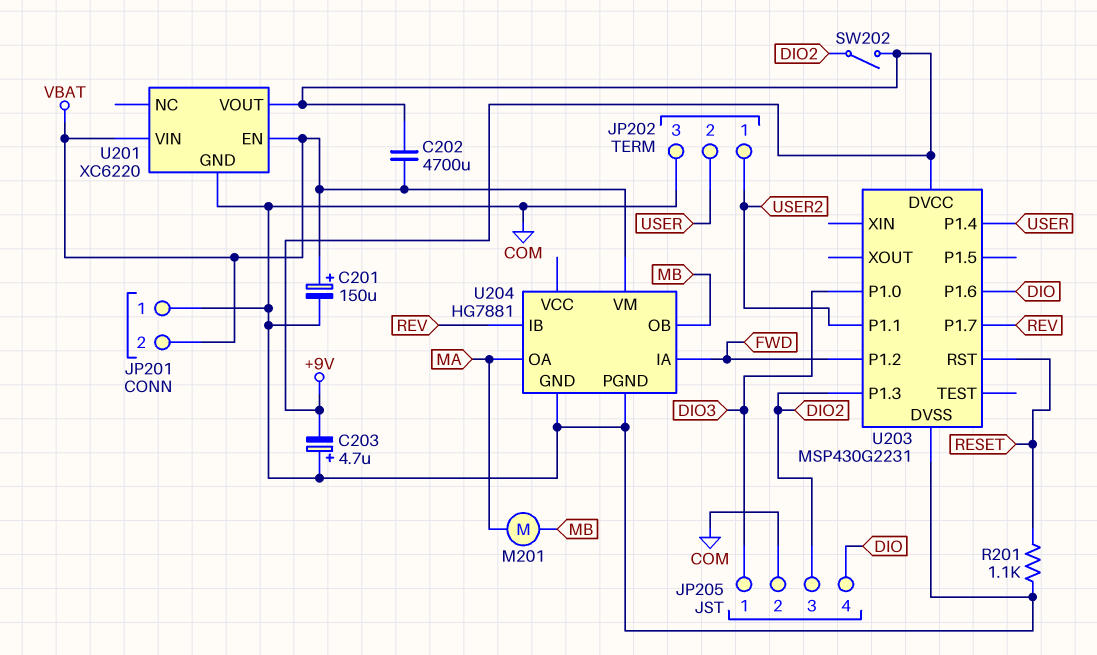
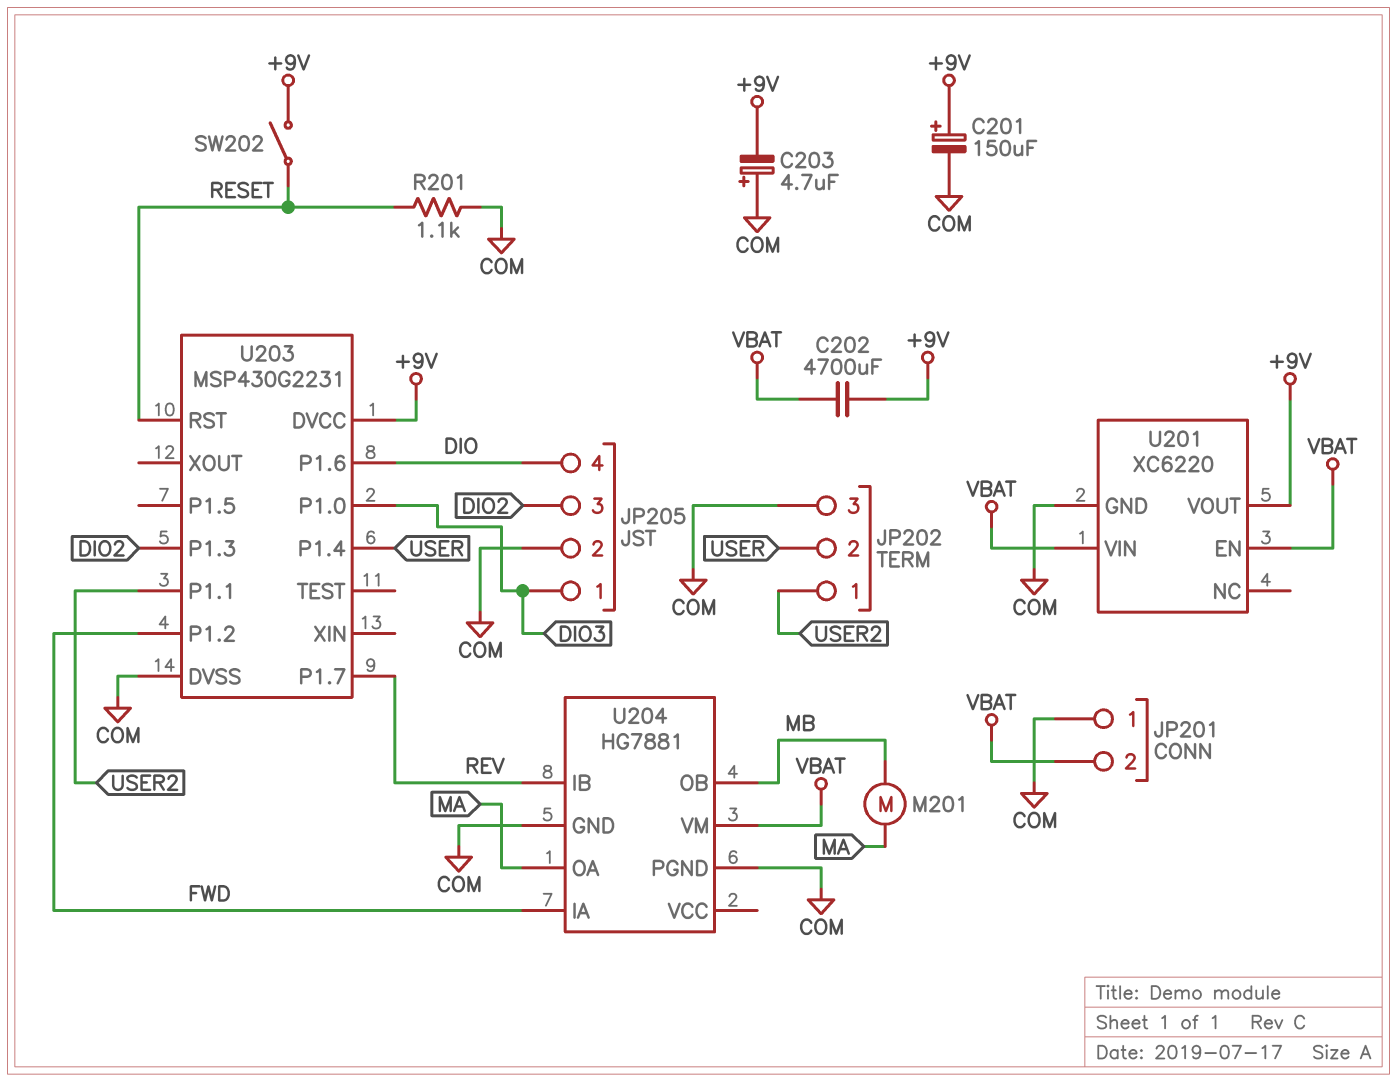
C201: 150uF (plus VBAT, minus COM) -> 150uF (plus +9V, minus COM)
SW202: switch (+9V, DIO2) -> switch (+9V, RESET)

